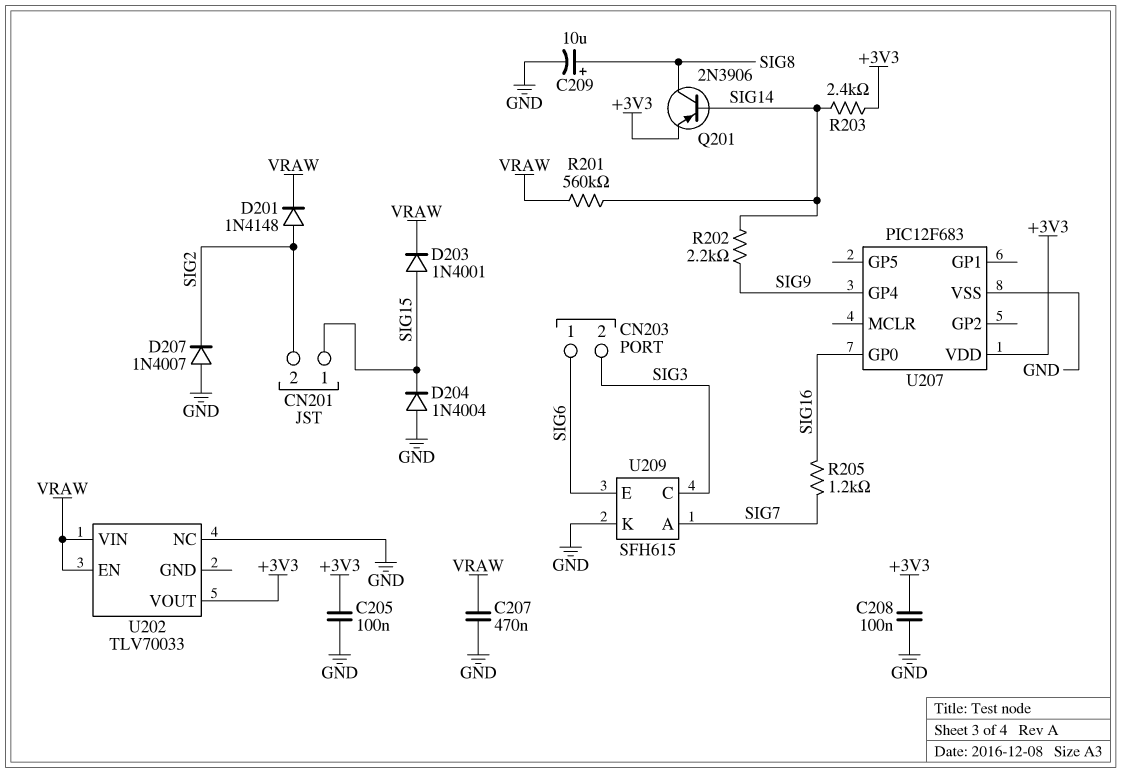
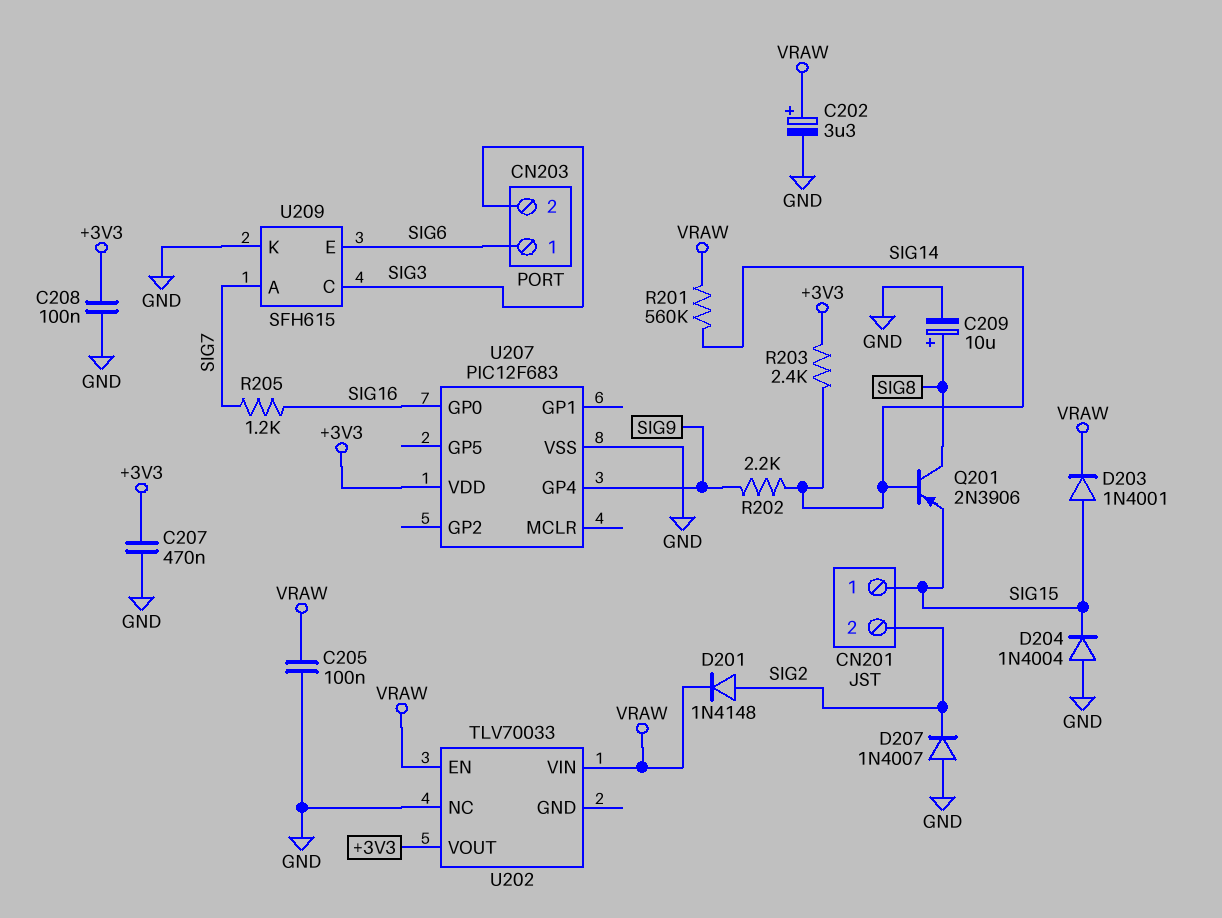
C202: none -> 3.3uF (plus VRAW, minus GND)
C205: 100nF (+3V3, GND) -> 100nF (GND, VRAW)
C207: 470nF (GND, VRAW) -> 470nF (+3V3, GND)
Q201: PNP 2N3906 (B SIG14, C SIG8, E +3V3) -> PNP 2N3906 (B SIG14, C SIG8, E SIG15)

